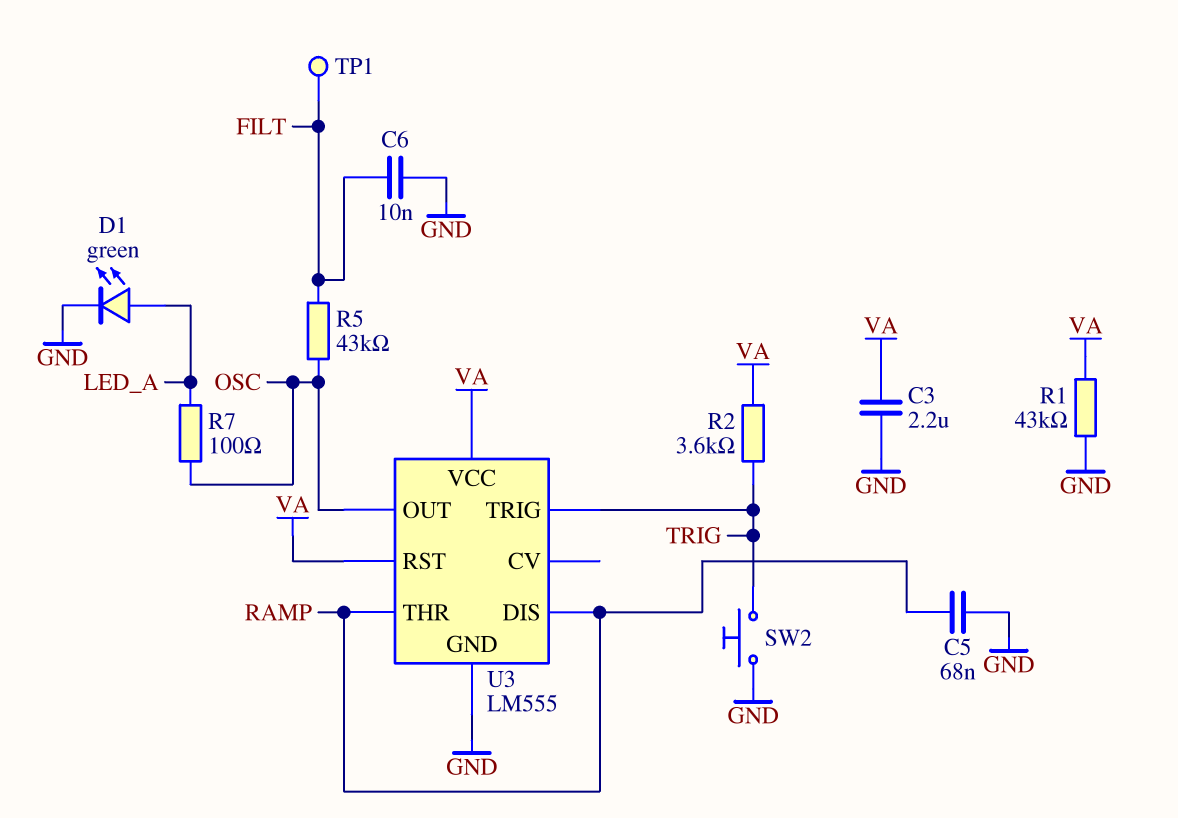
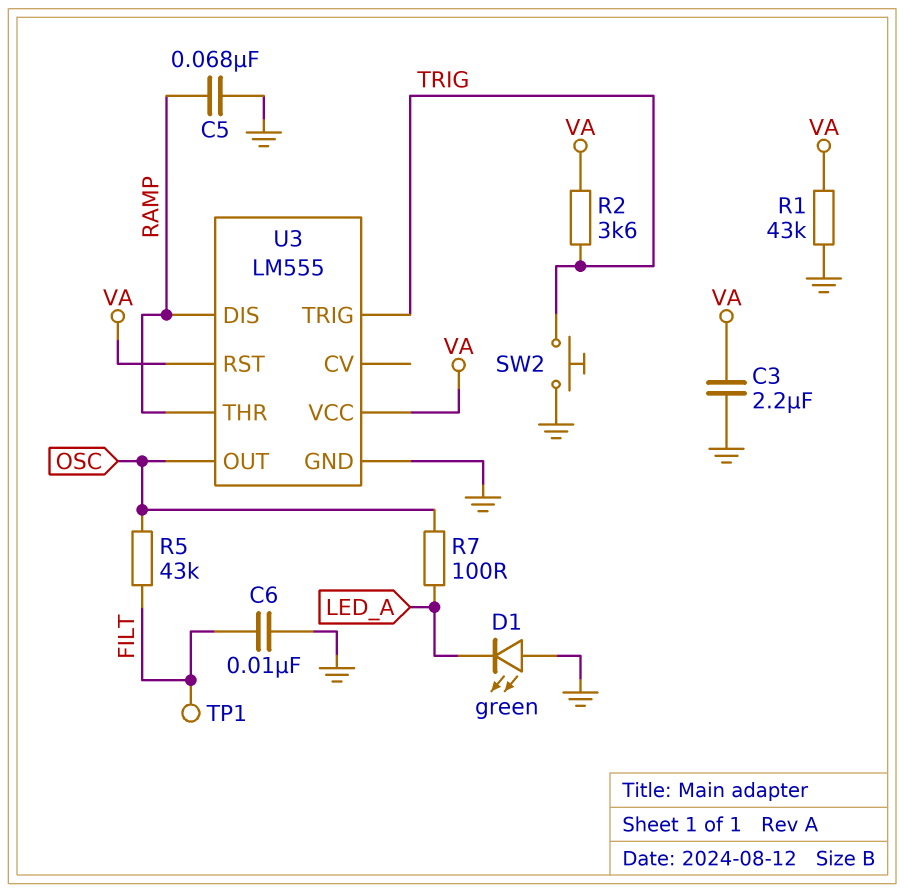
D1: LED green (A LED_A, K GND) -> LED green (A GND, K LED_A)

